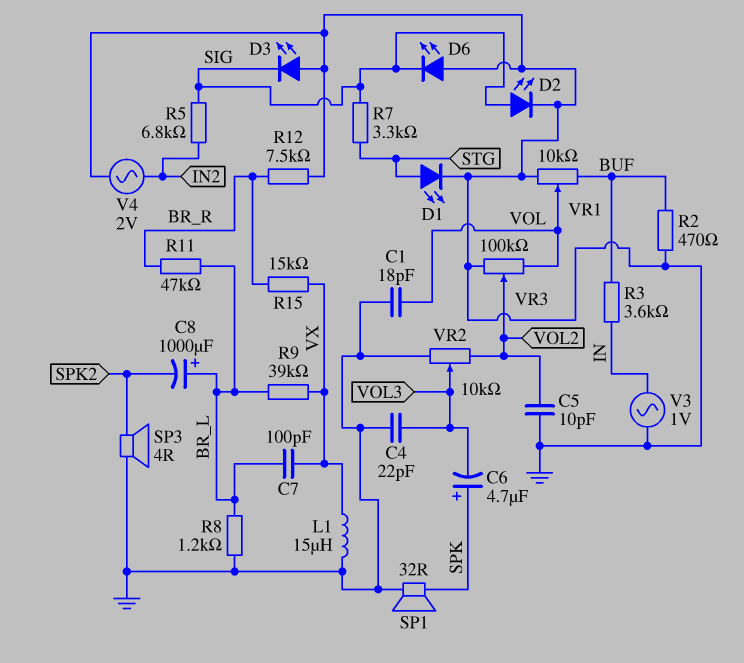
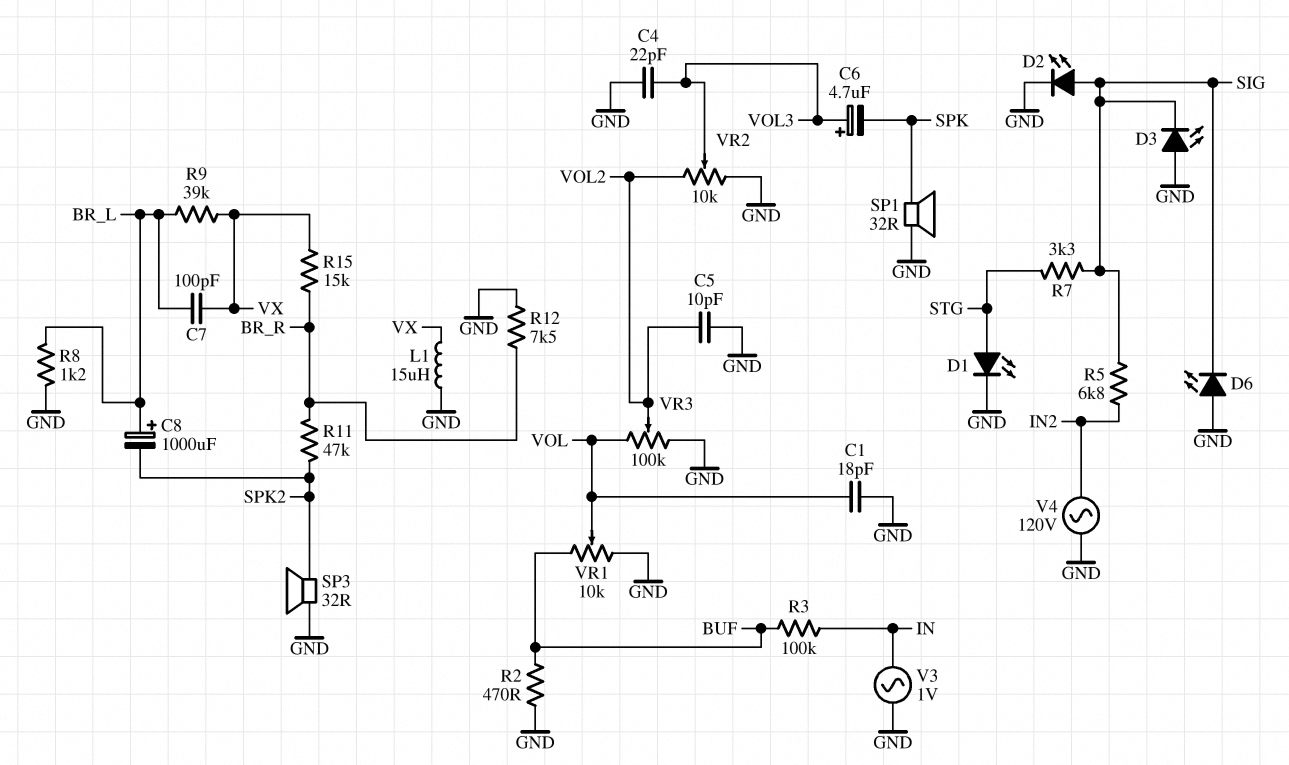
C6: 4.7uF (plus SPK, minus VOL3) -> 4.7uF (plus VOL3, minus SPK)
R3: 3.6k (BUF, IN) -> 100k (BUF, IN)
R11: 47k (BR_L, BR_R) -> 47k (BR_R, SPK2)
SP3: speaker 4R (GND, SPK2) -> speaker 32R (GND, SPK2)
V4: AC 2V (GND, IN2) -> AC 120V (GND, IN2)

